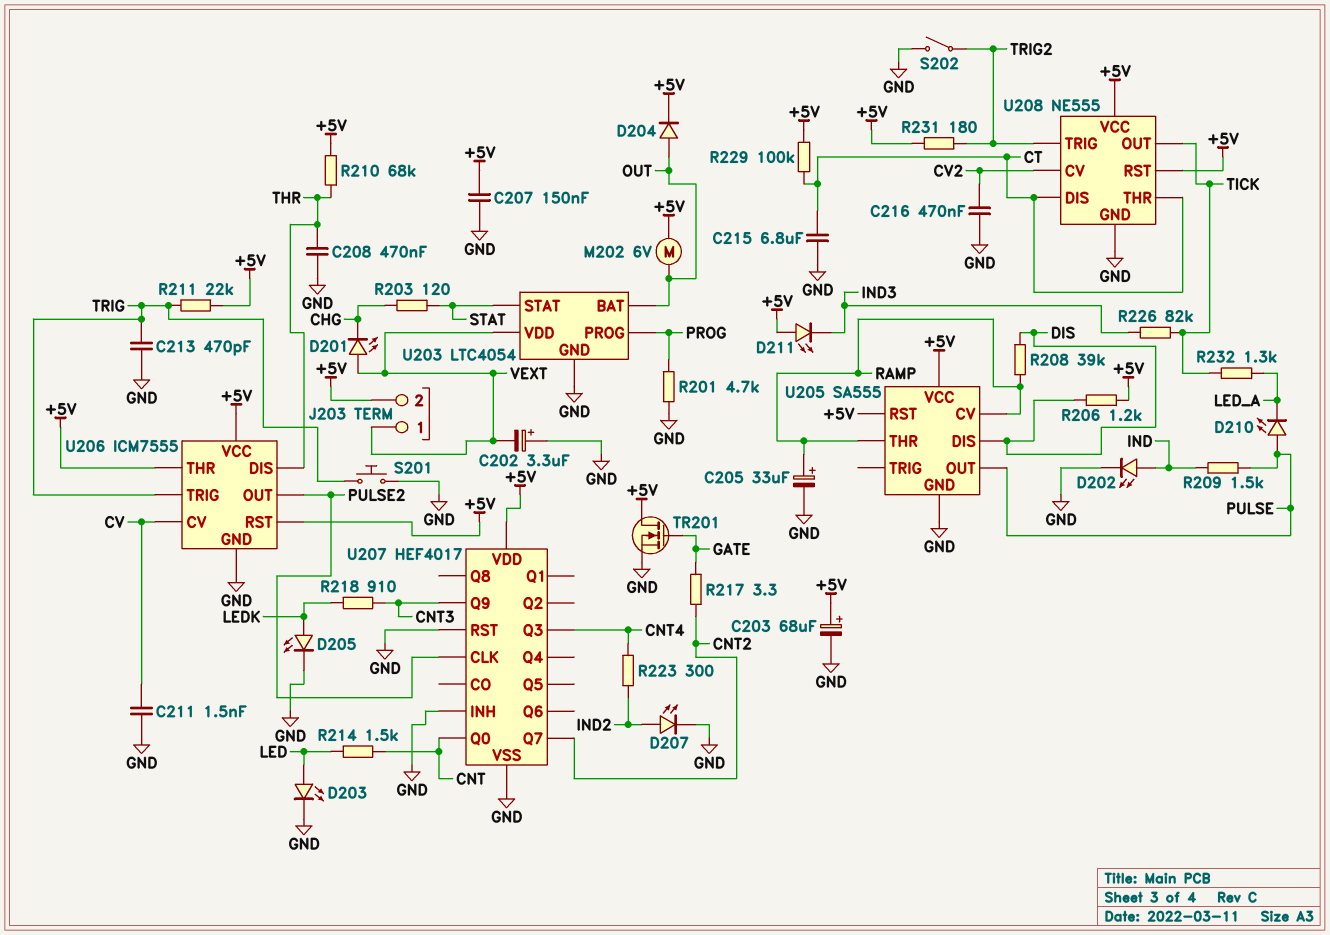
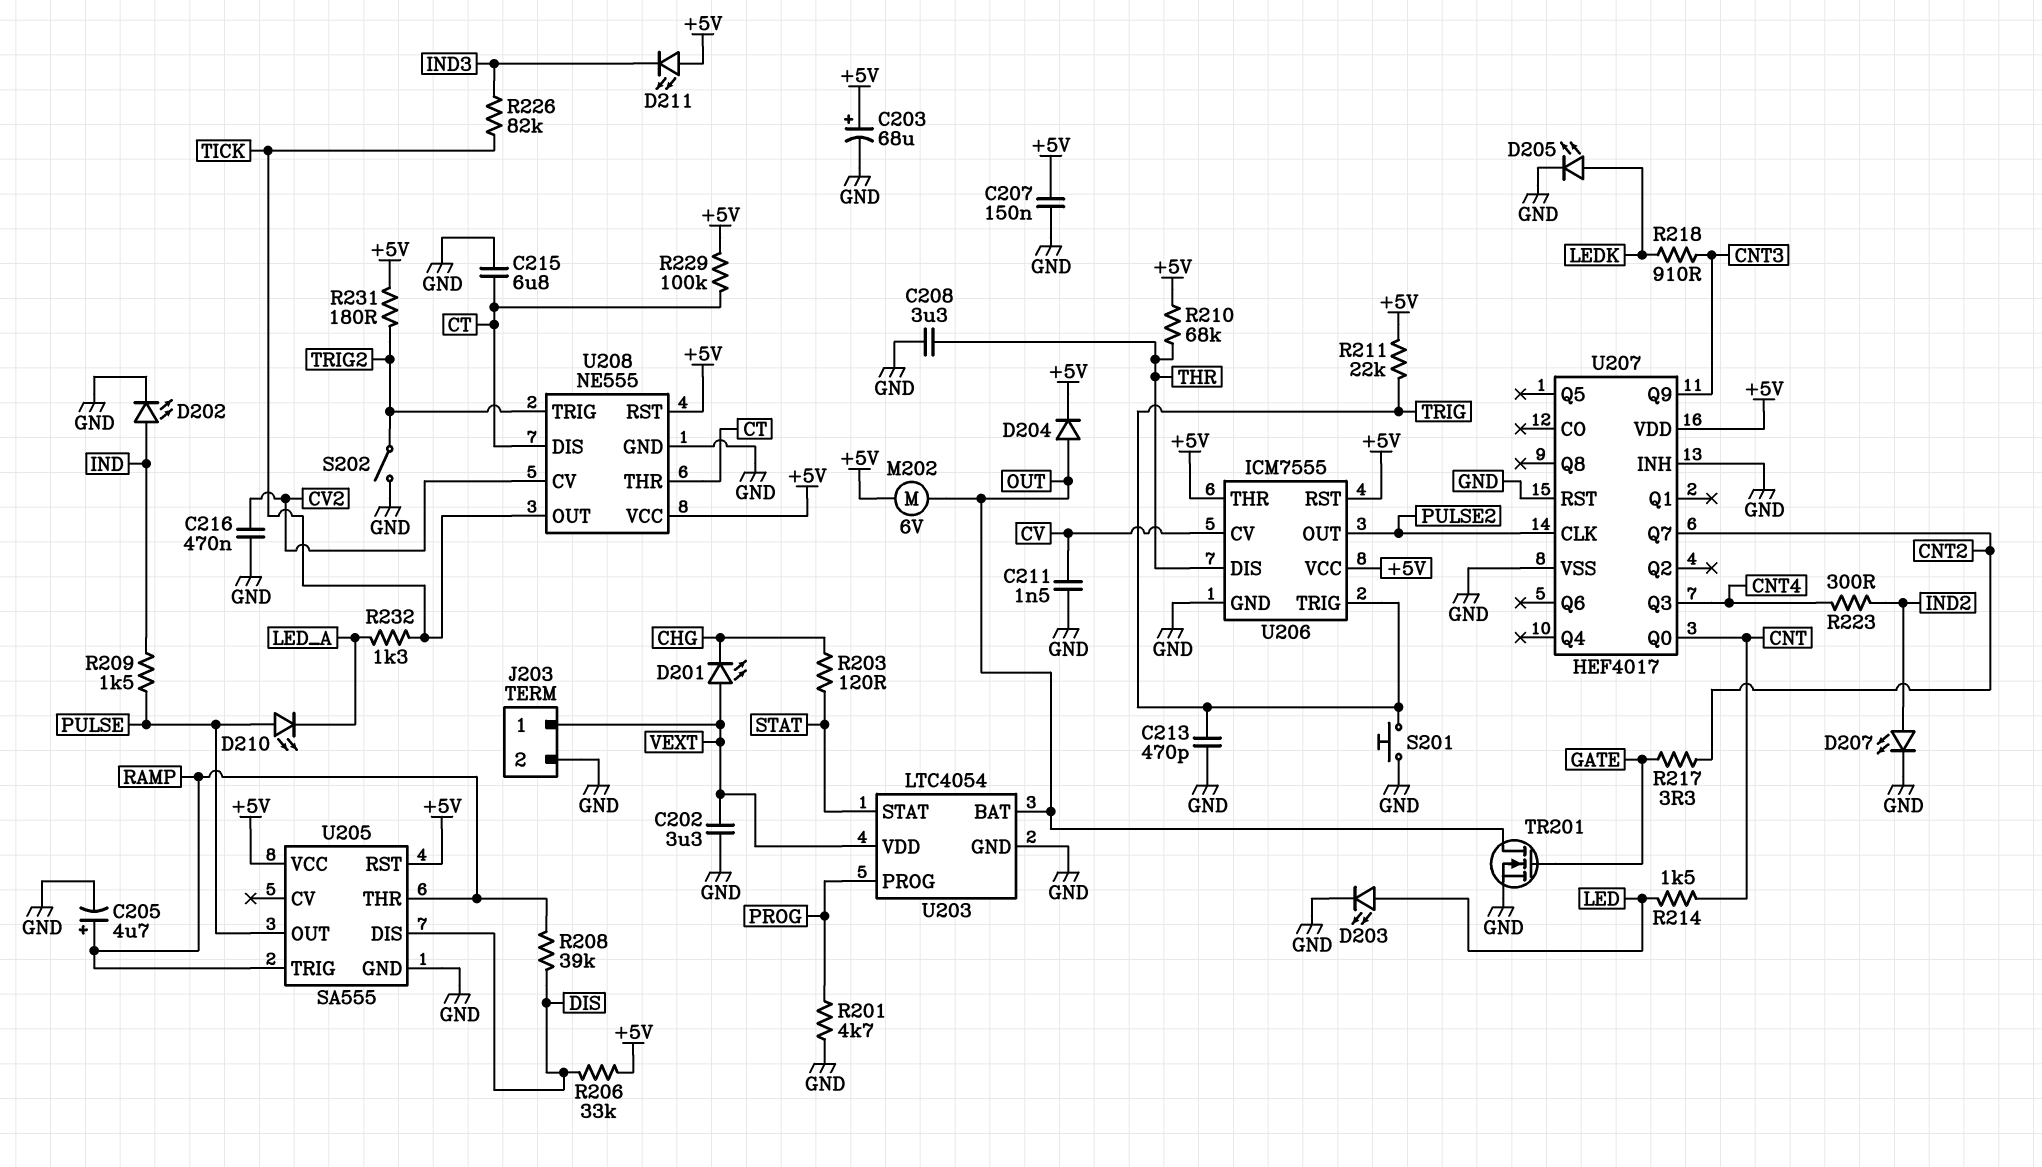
C202: 3.3uF (plus GND, minus VEXT) -> 3.3uF (GND, VEXT)
C205: 33uF (plus RAMP, minus GND) -> 4.7uF (plus RAMP, minus GND)
C208: 470nF (GND, THR) -> 3.3uF (GND, THR)
J203 pin 2: +5V -> GND
R206: 1.2k (+5V, DIS) -> 33k (+5V, DIS)
TR201: NMOS (G GATE, D +5V, S GND) -> NMOS (G GATE, D OUT, S GND)
U205 pin CV: RAMP -> none
U205 pin TRIG: none -> RAMP

